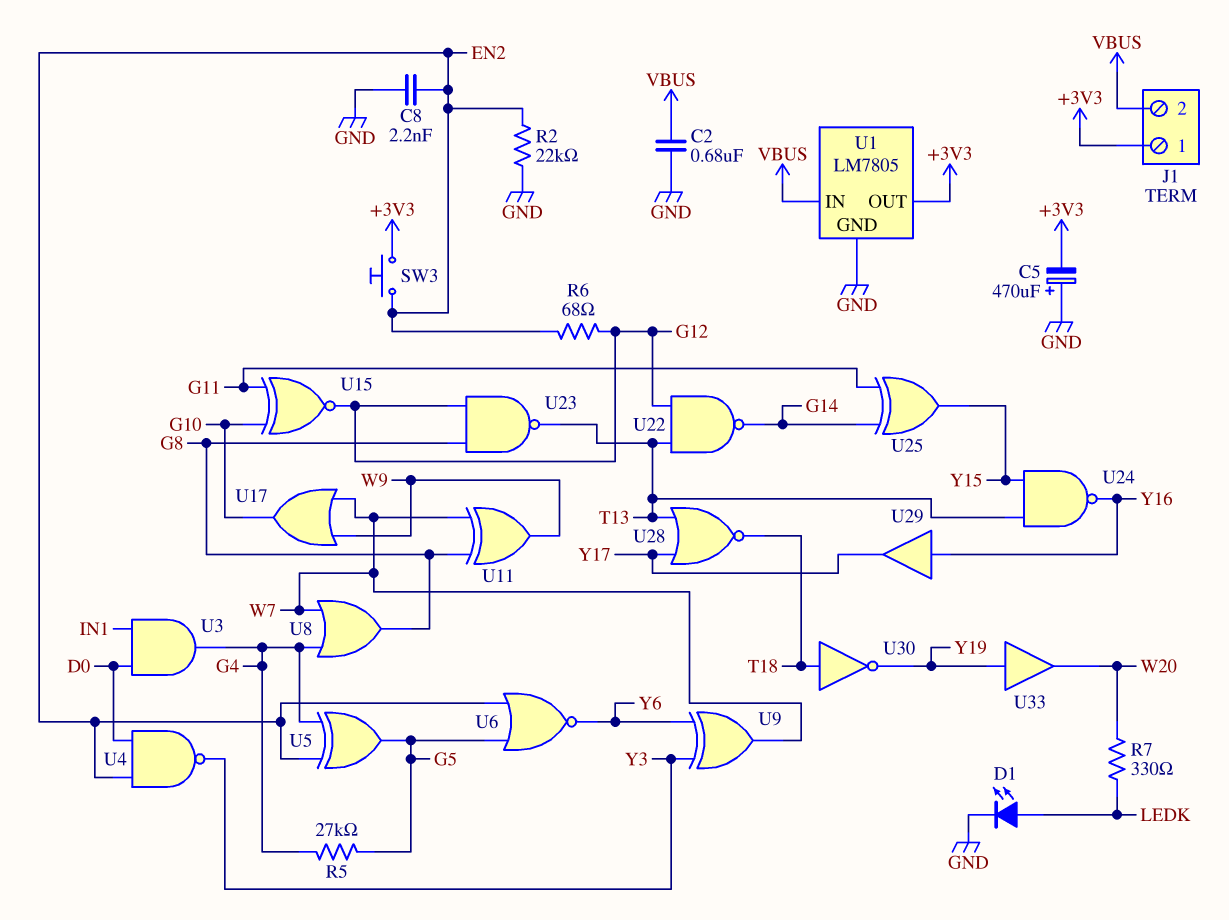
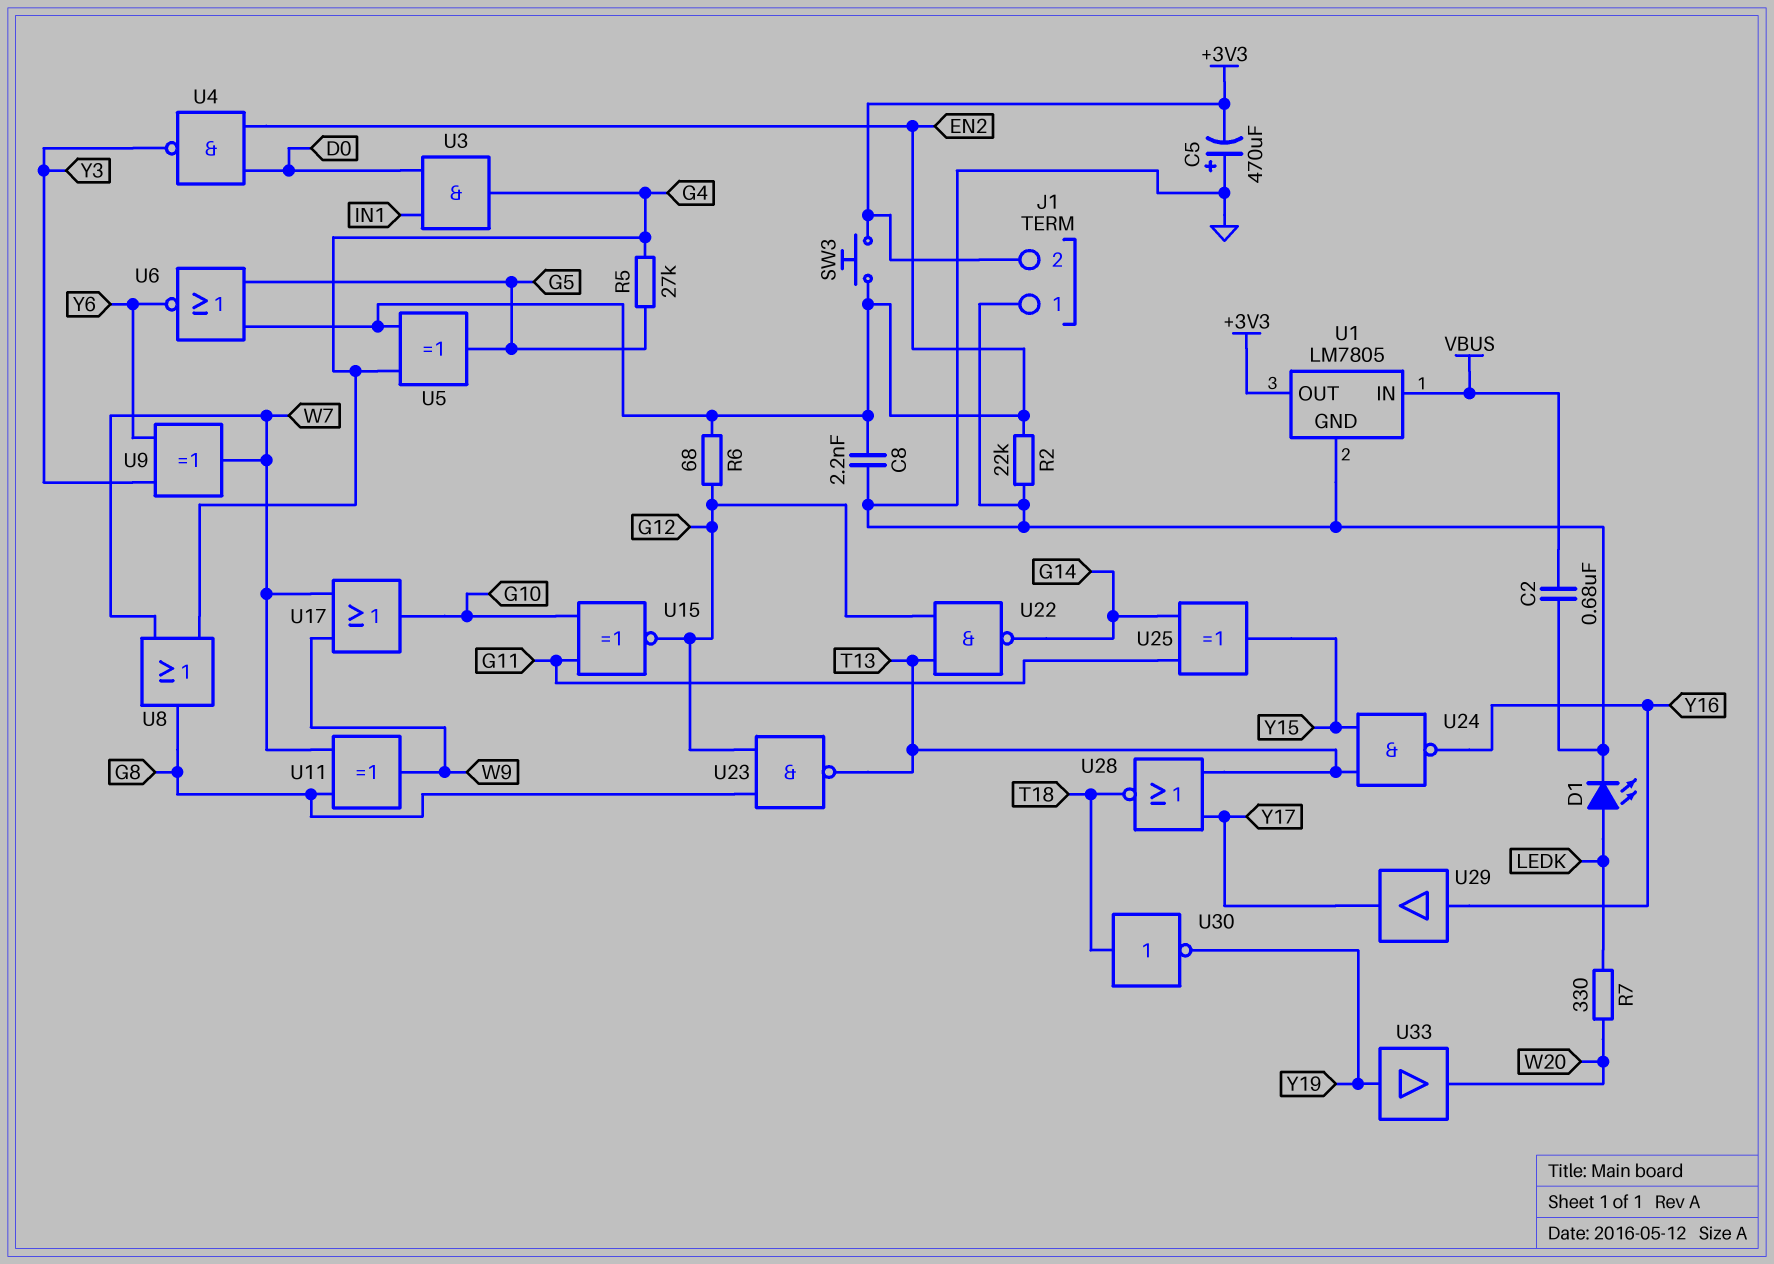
J1 pin 1: +3V3 -> GND
J1 pin 2: VBUS -> +3V3

